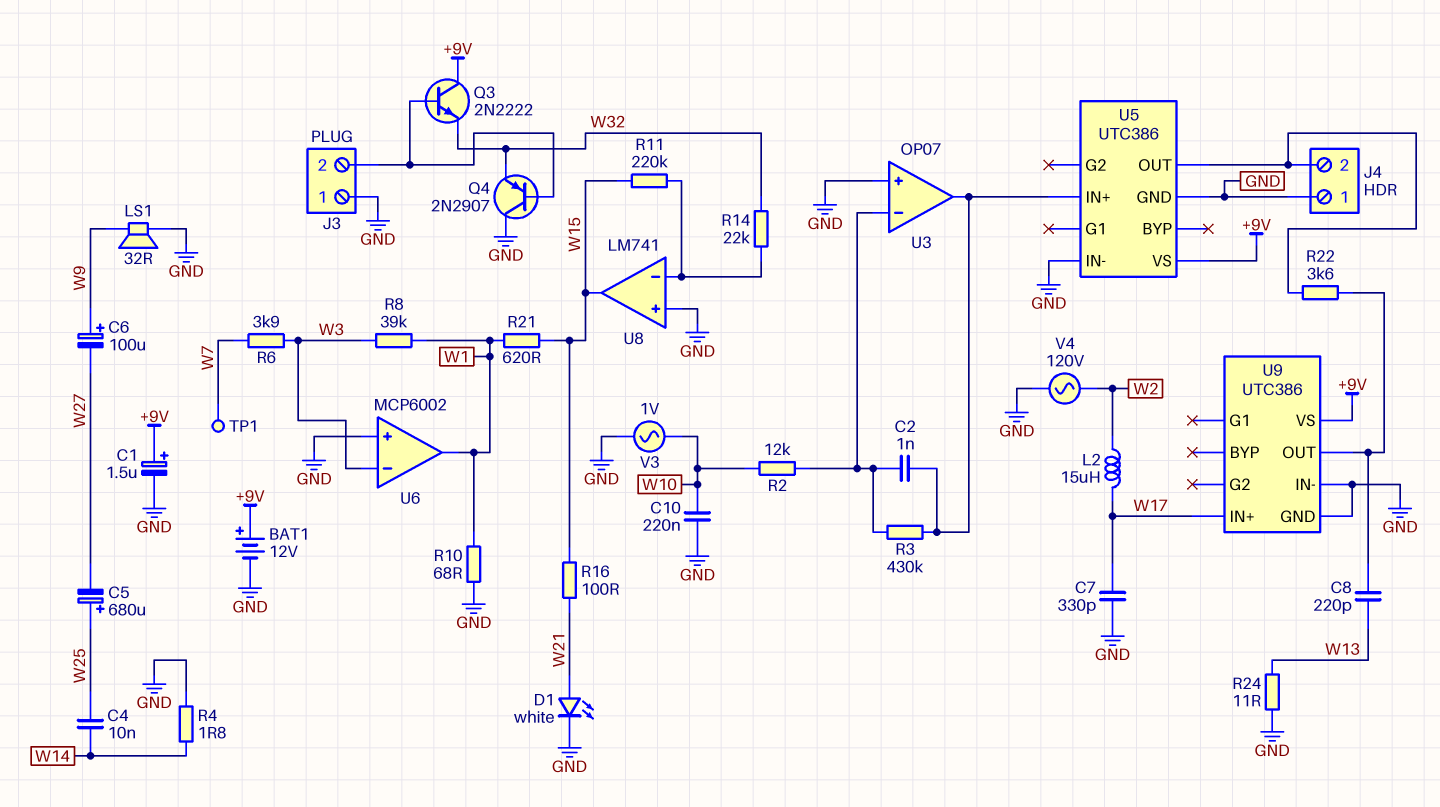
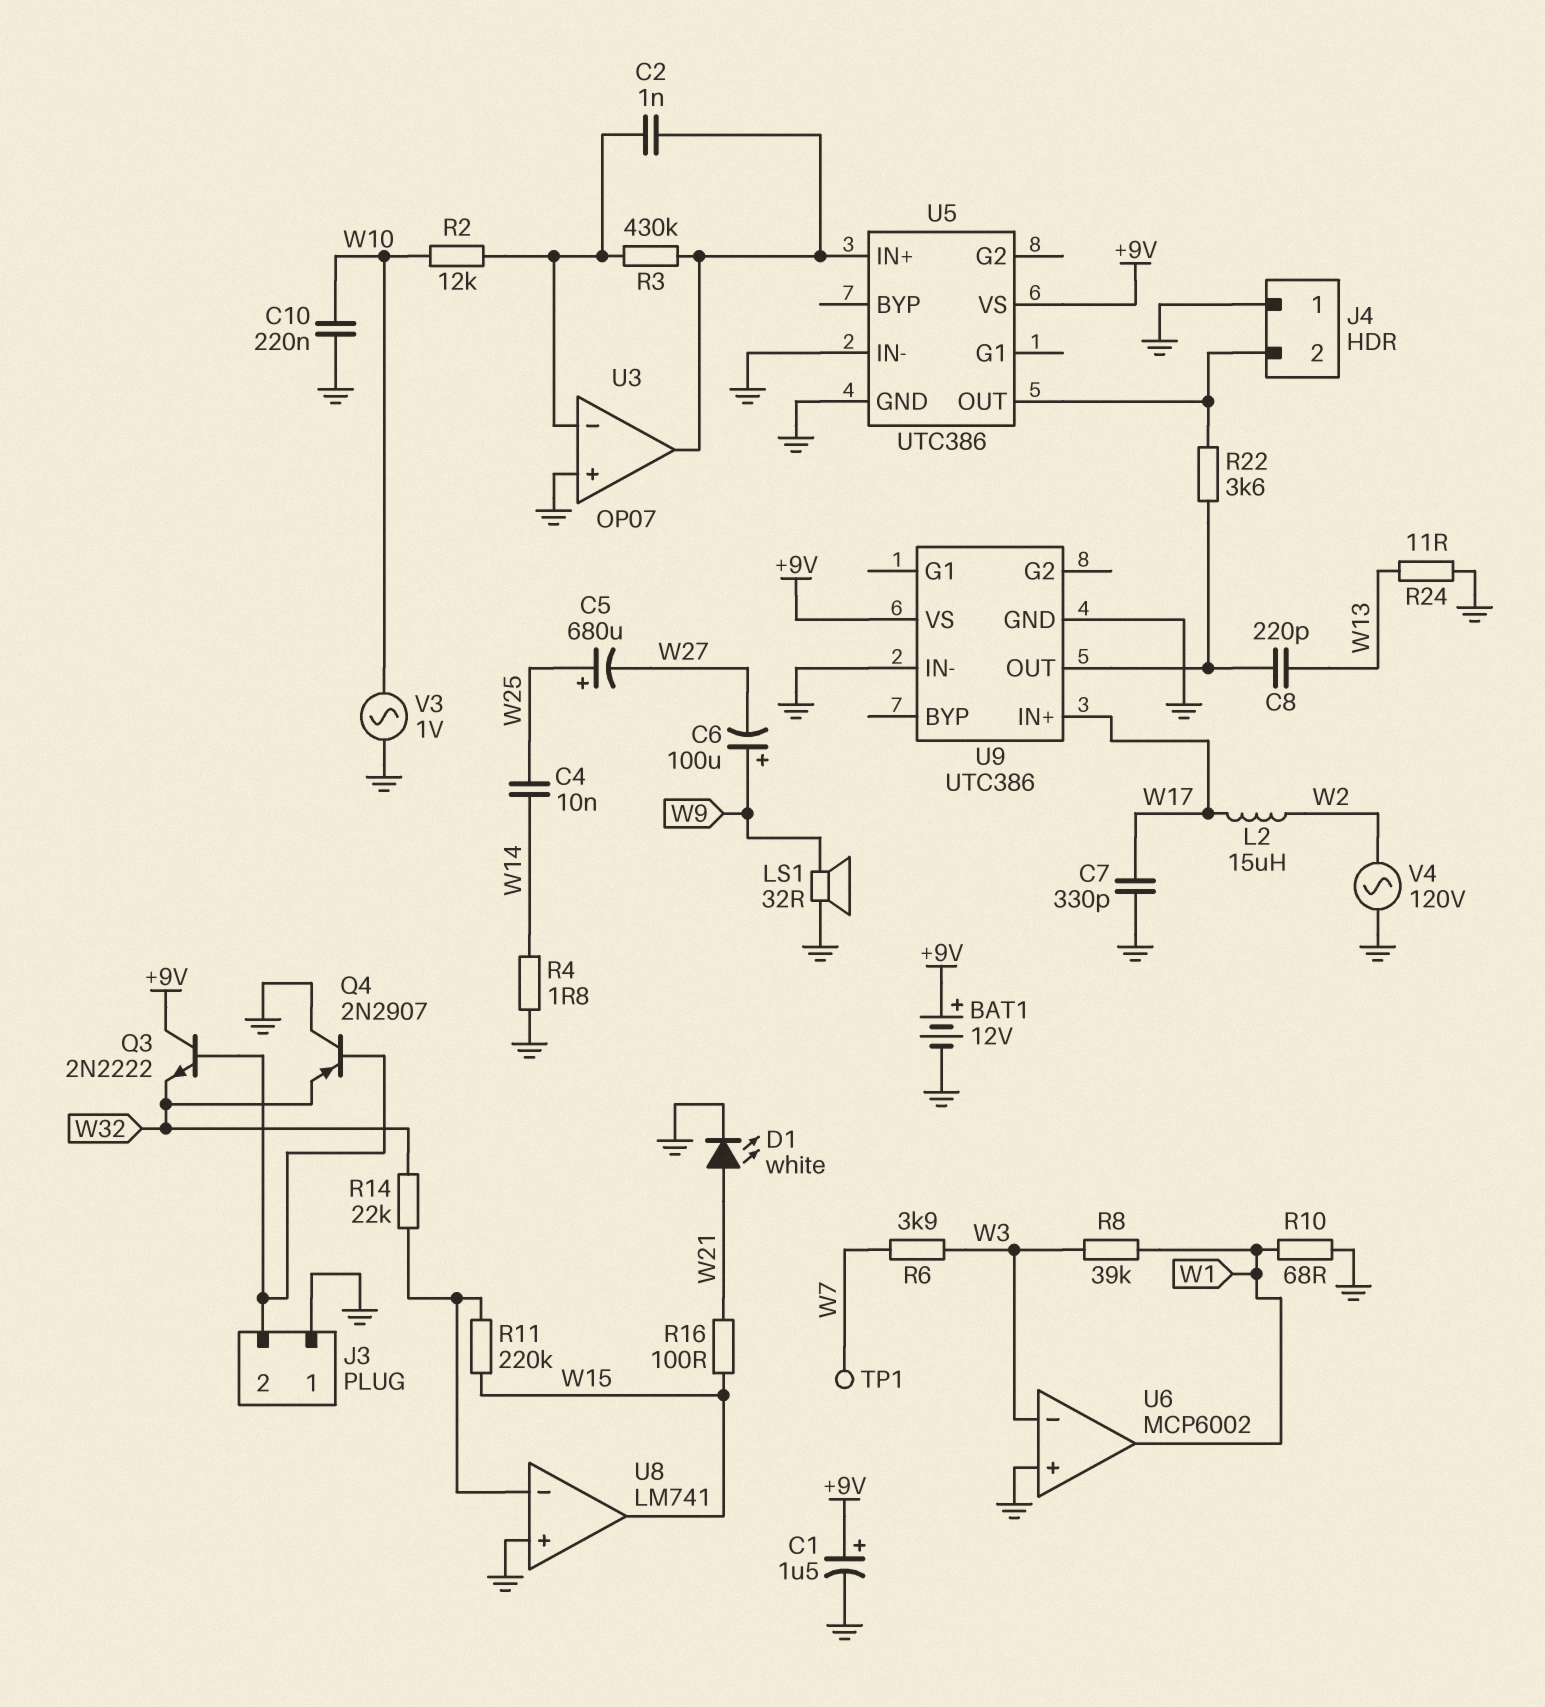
R21: 620 (W1, W15) -> none

